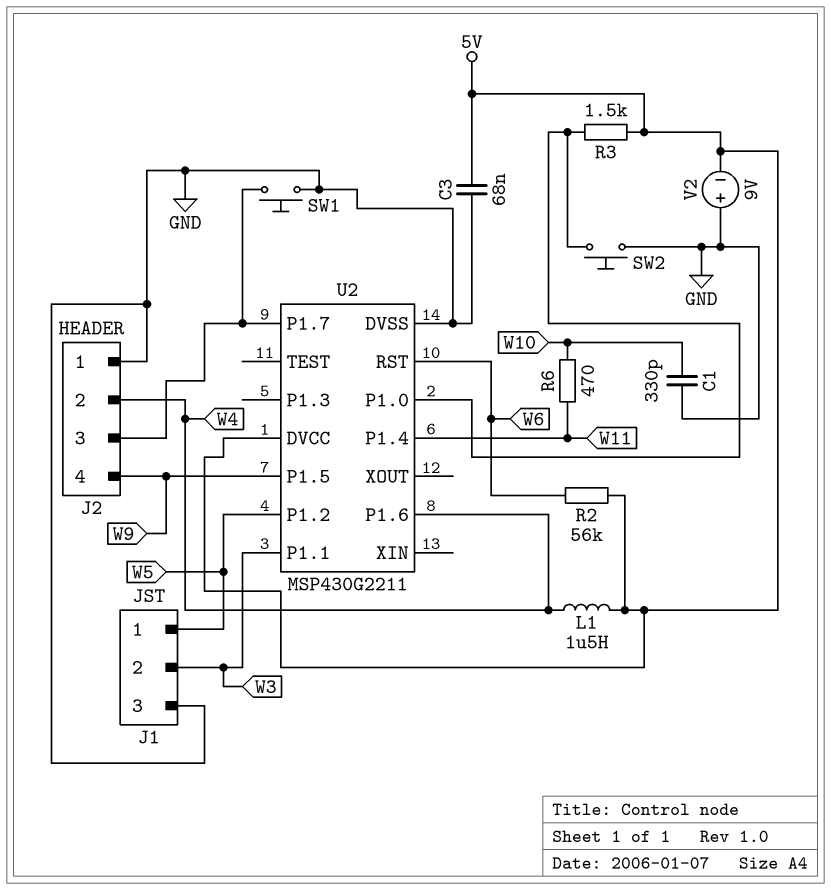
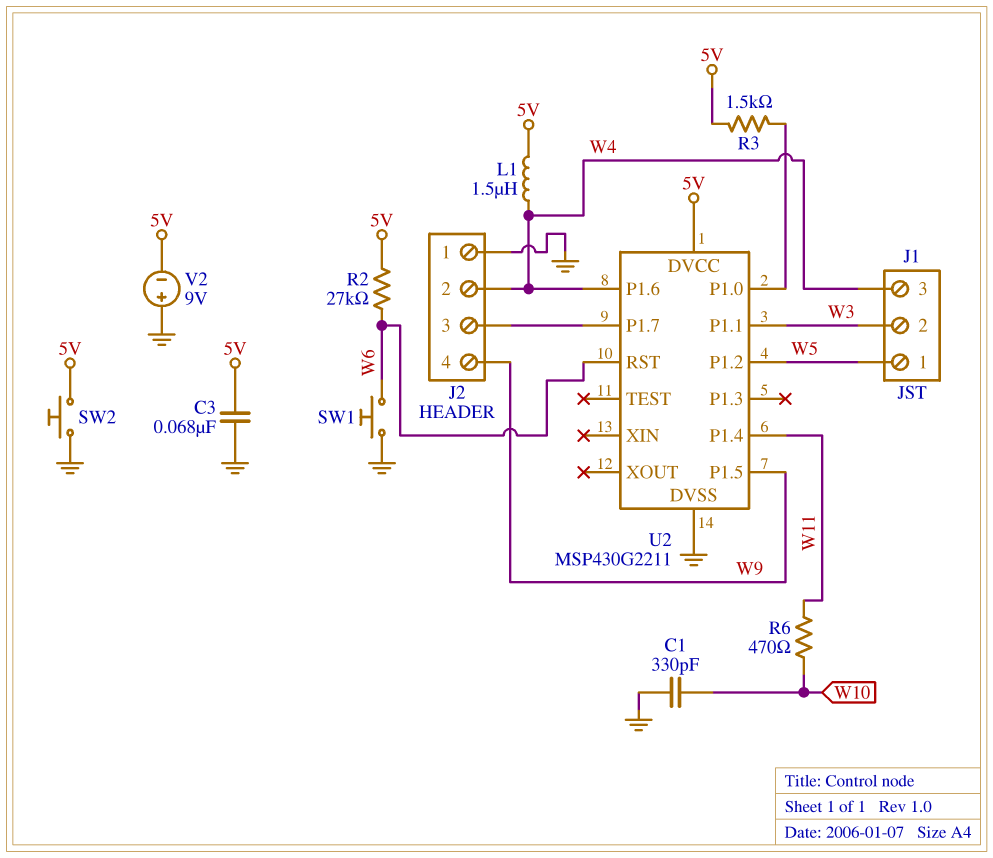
J1 pin 3: GND -> W4
R2: 56k (5V, W6) -> 27k (5V, W6)
SW1: button (GND, J2/3) -> button (GND, W6)
SW2: button (GND, U2/P1.0) -> button (5V, GND)

